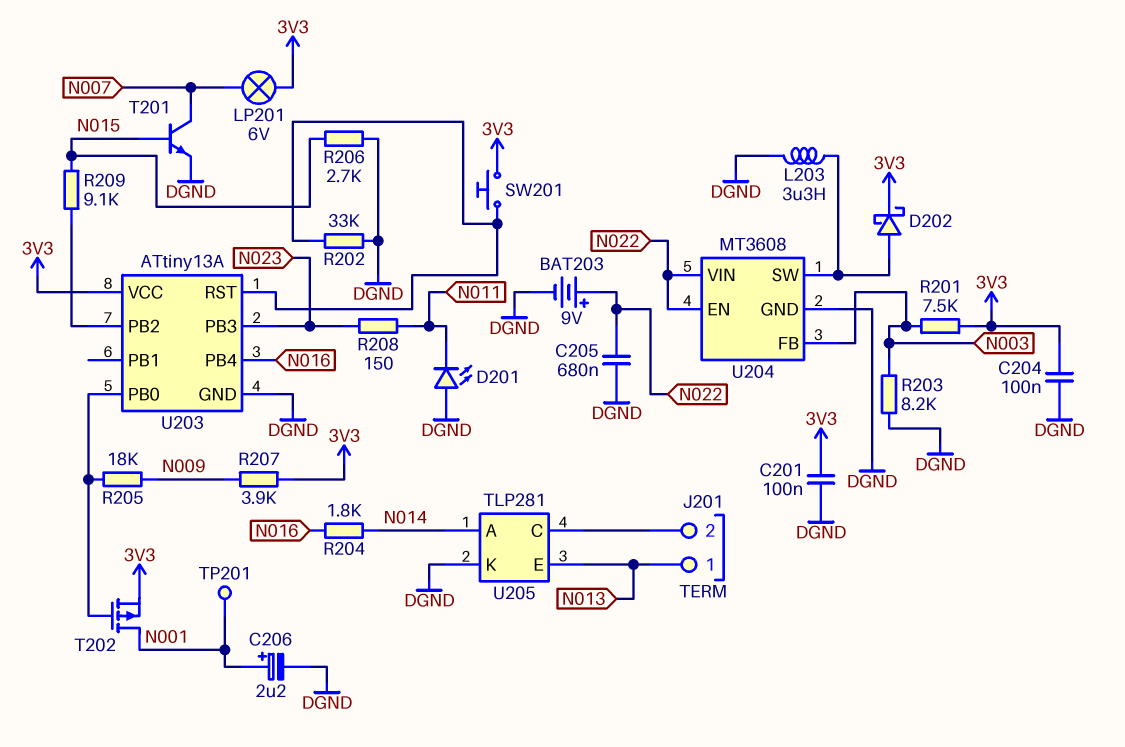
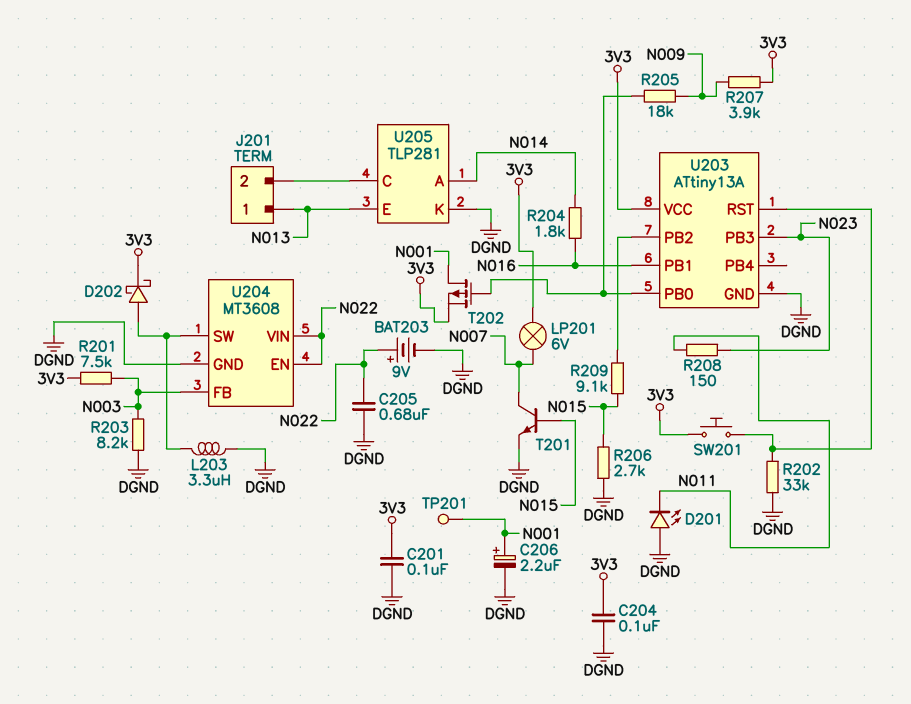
U203 pin PB1: none -> N016
U203 pin PB4: N016 -> none

